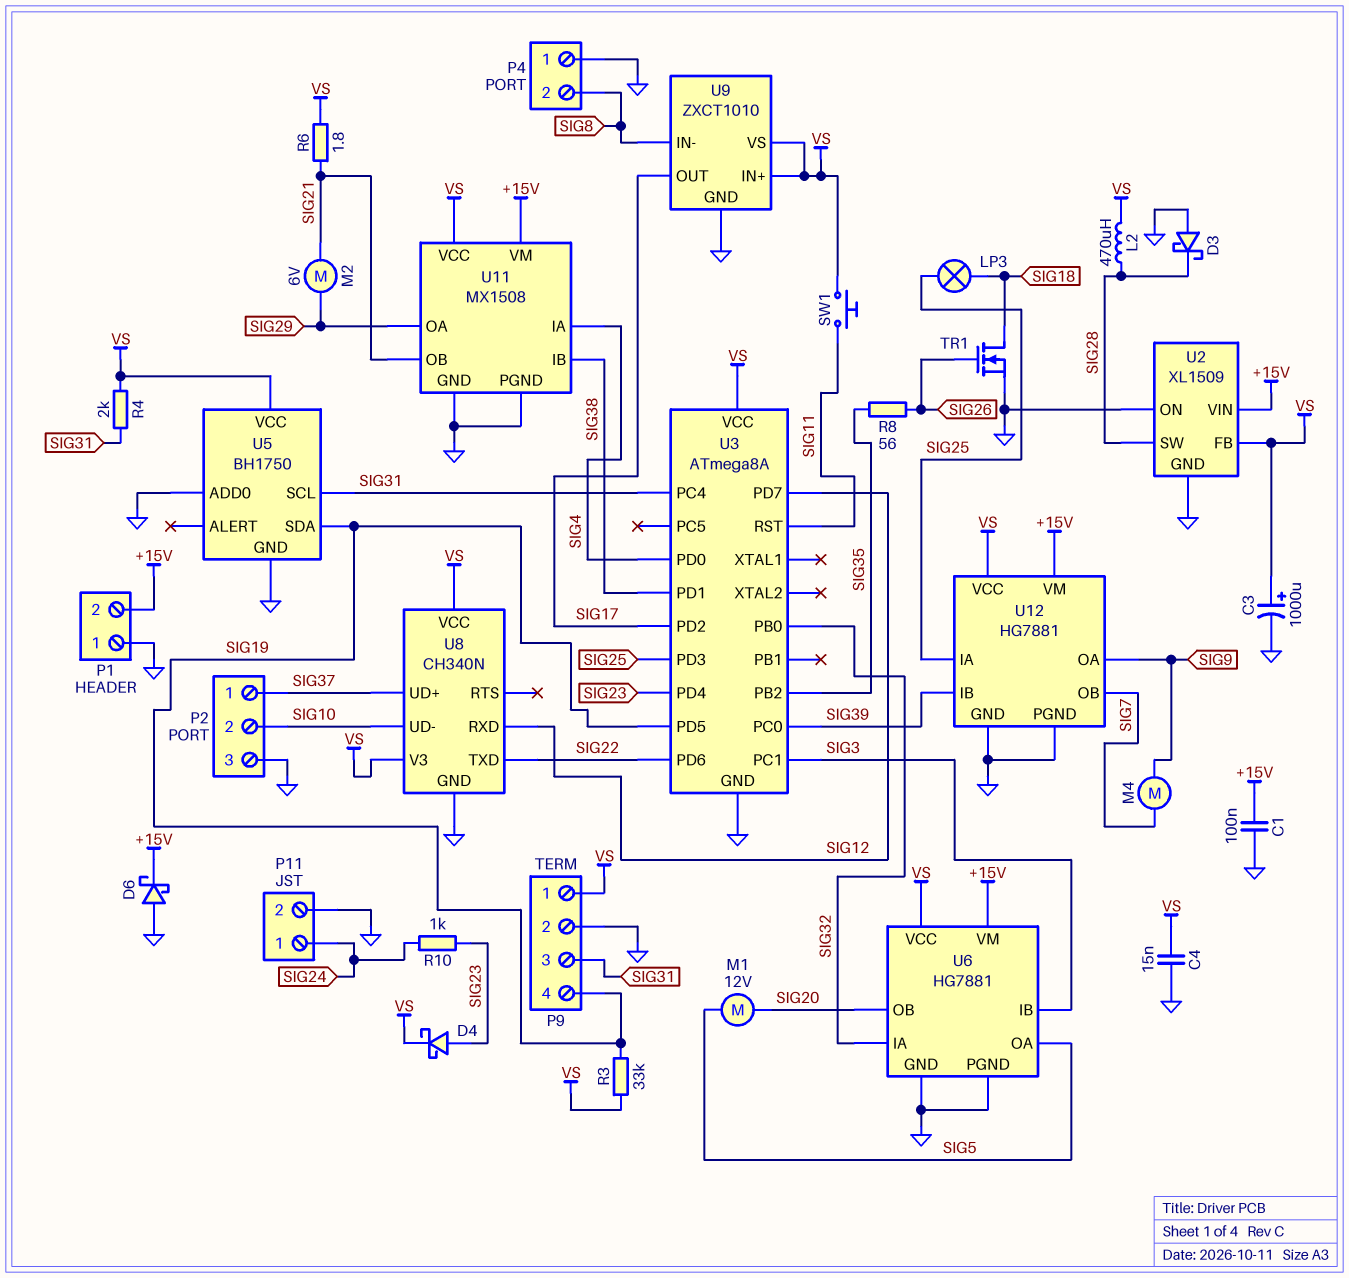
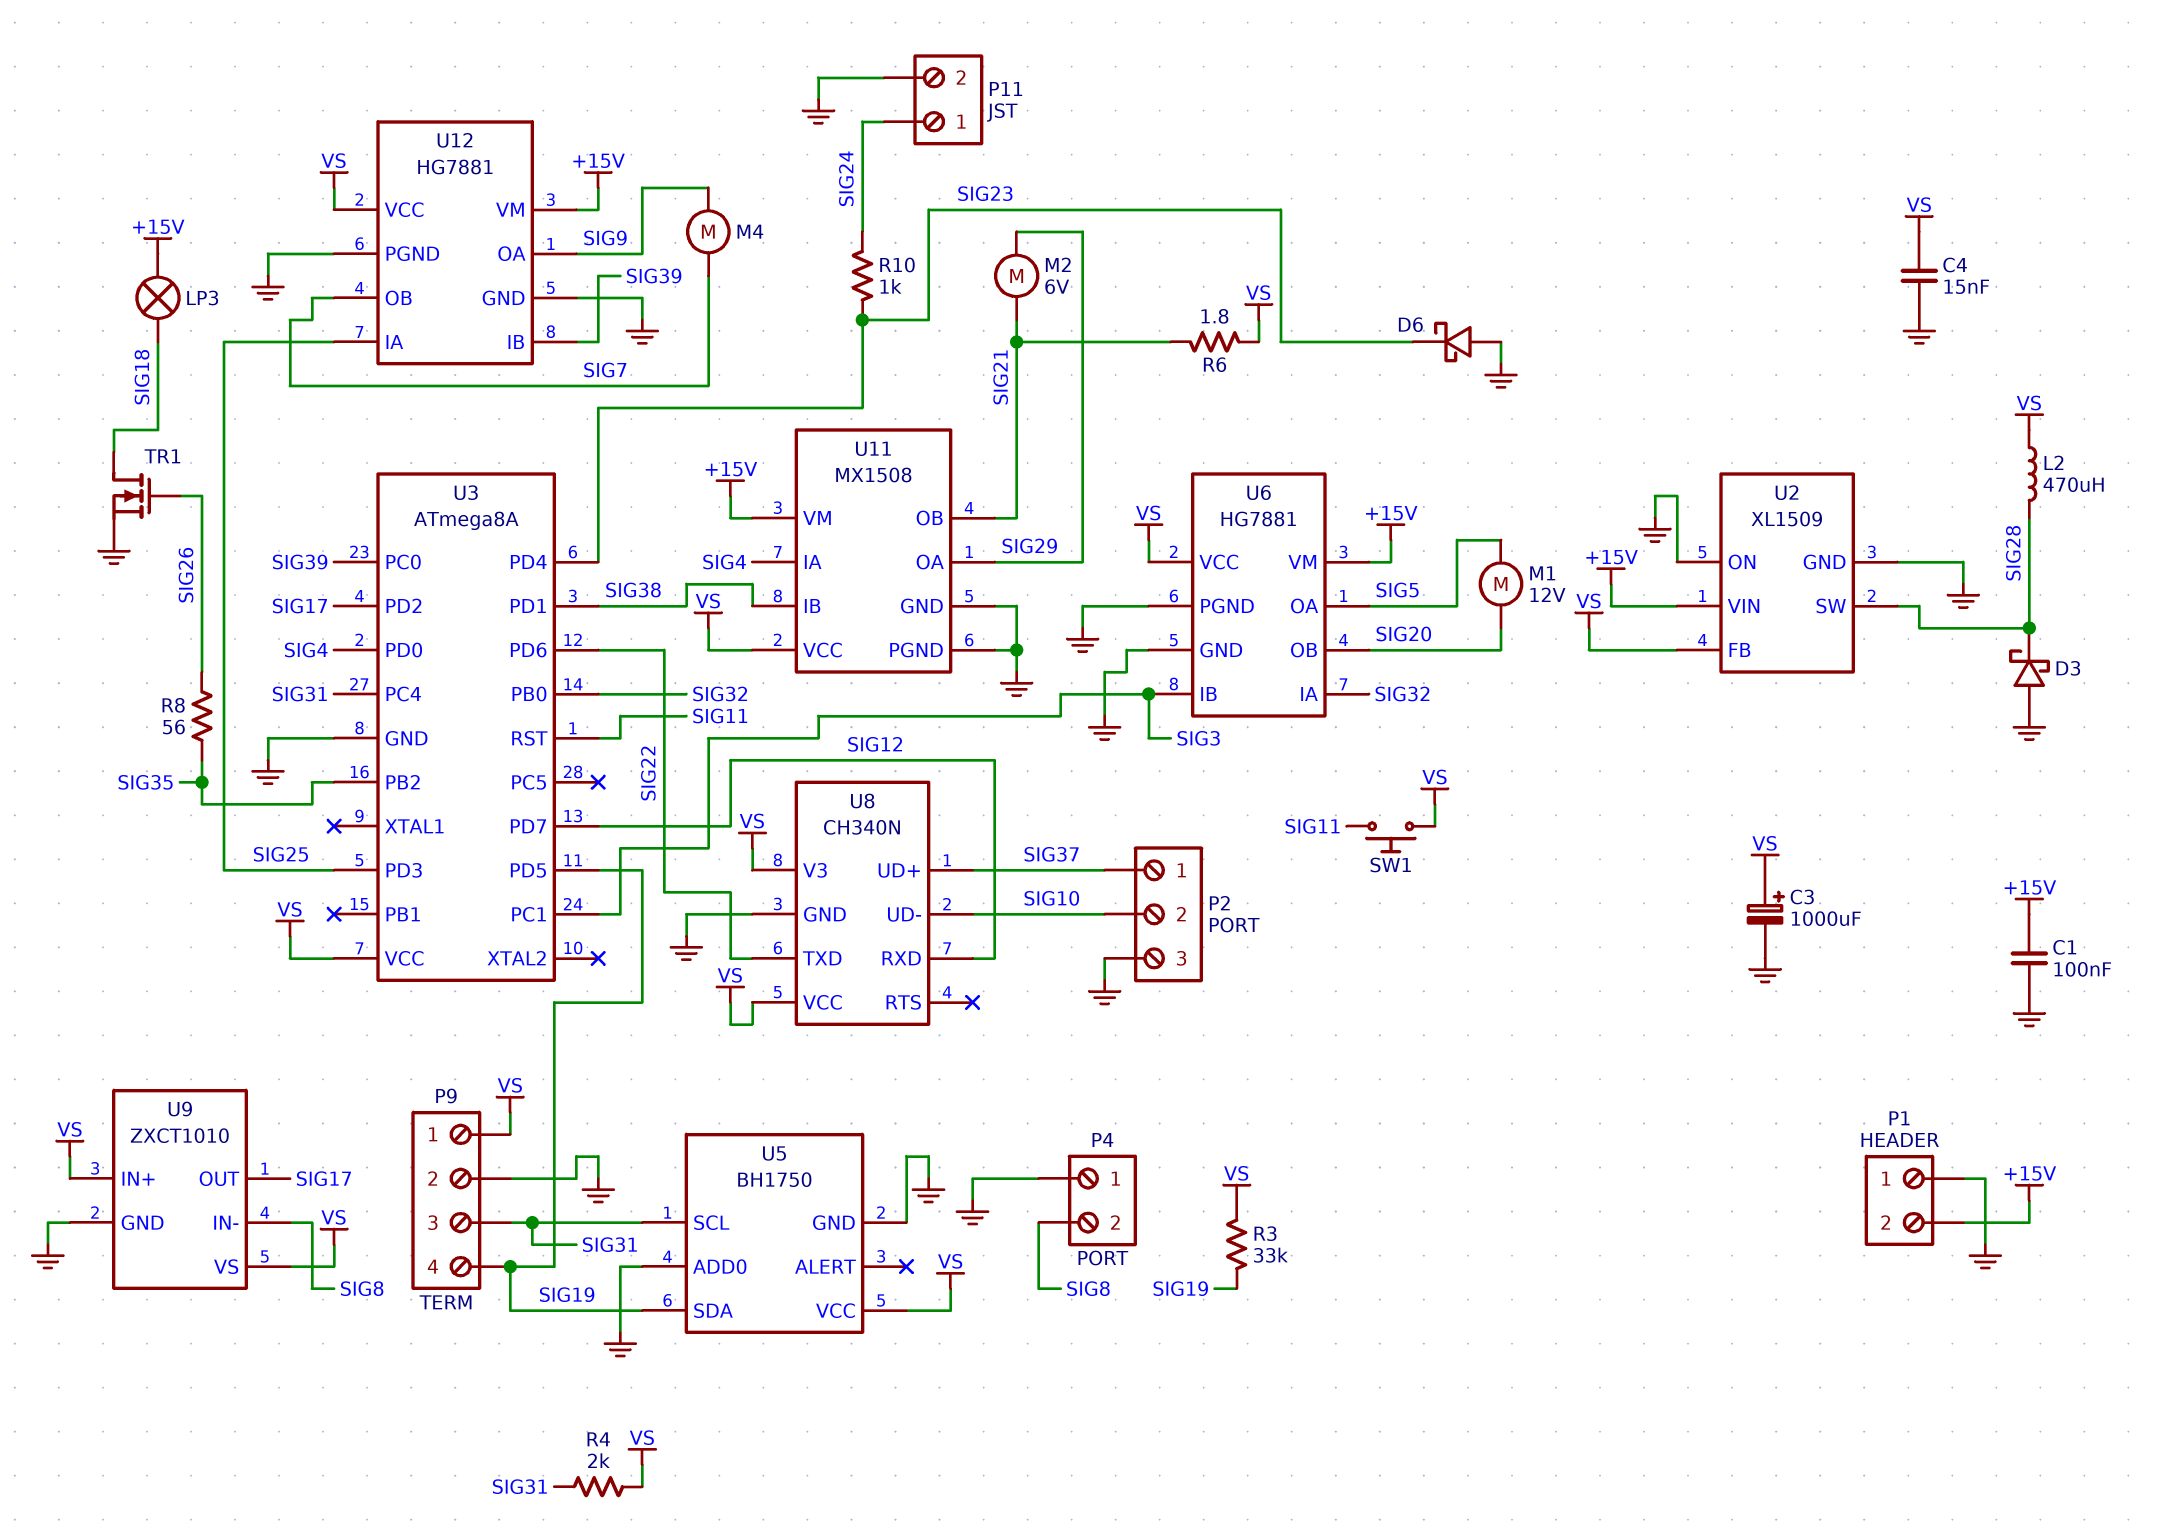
D4: schottky (A SIG23, K VS) -> none
D6: schottky (A GND, K +15V) -> schottky (A GND, K SIG23)
LP3: lamp (SIG18, SIG25) -> lamp (+15V, SIG18)

